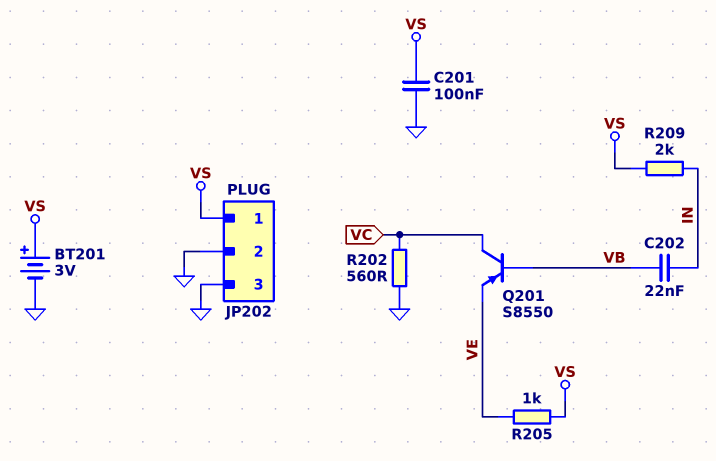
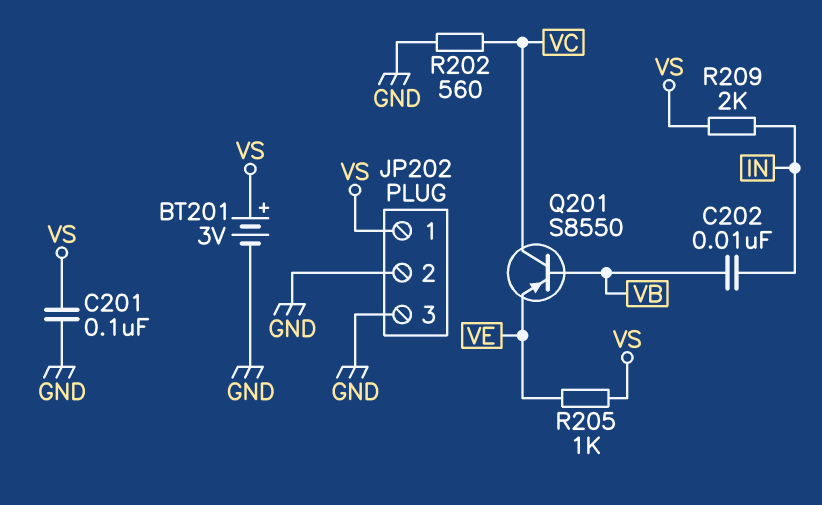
C202: 22nF (IN, VB) -> 10nF (IN, VB)

